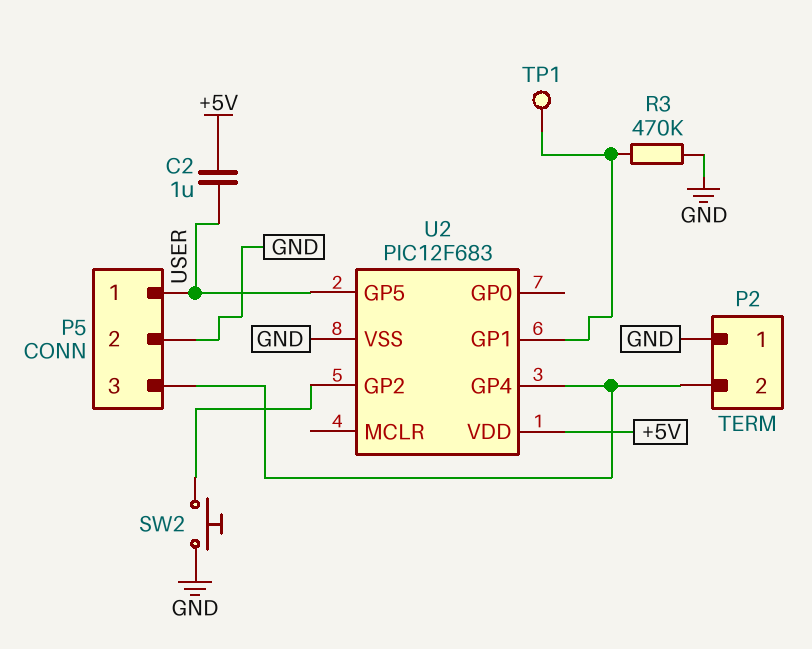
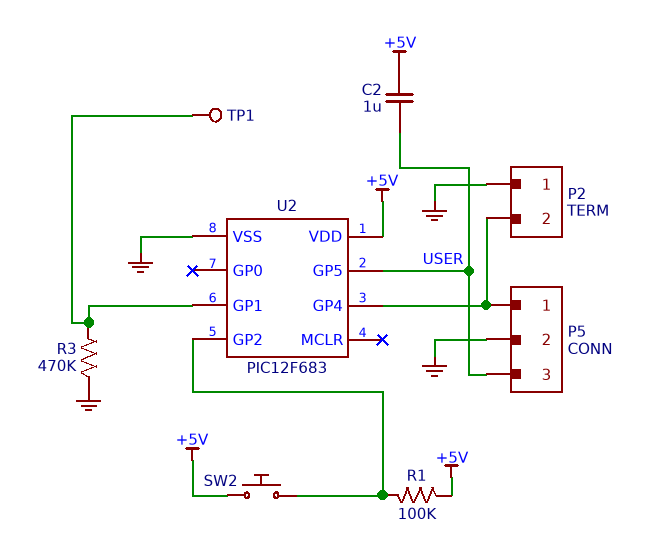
P5 pin 1: USER -> P2/2
P5 pin 3: P2/2 -> USER
R1: none -> 100k (+5V, U2/GP2)
SW2: button (GND, U2/GP2) -> button (+5V, U2/GP2)

